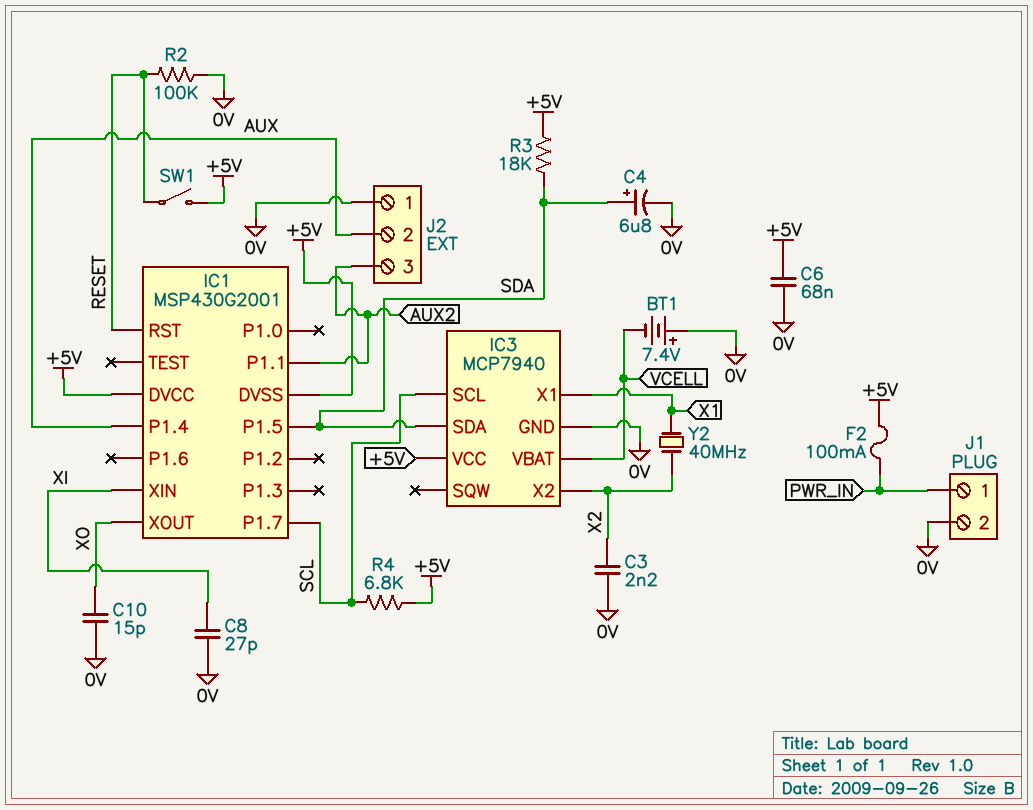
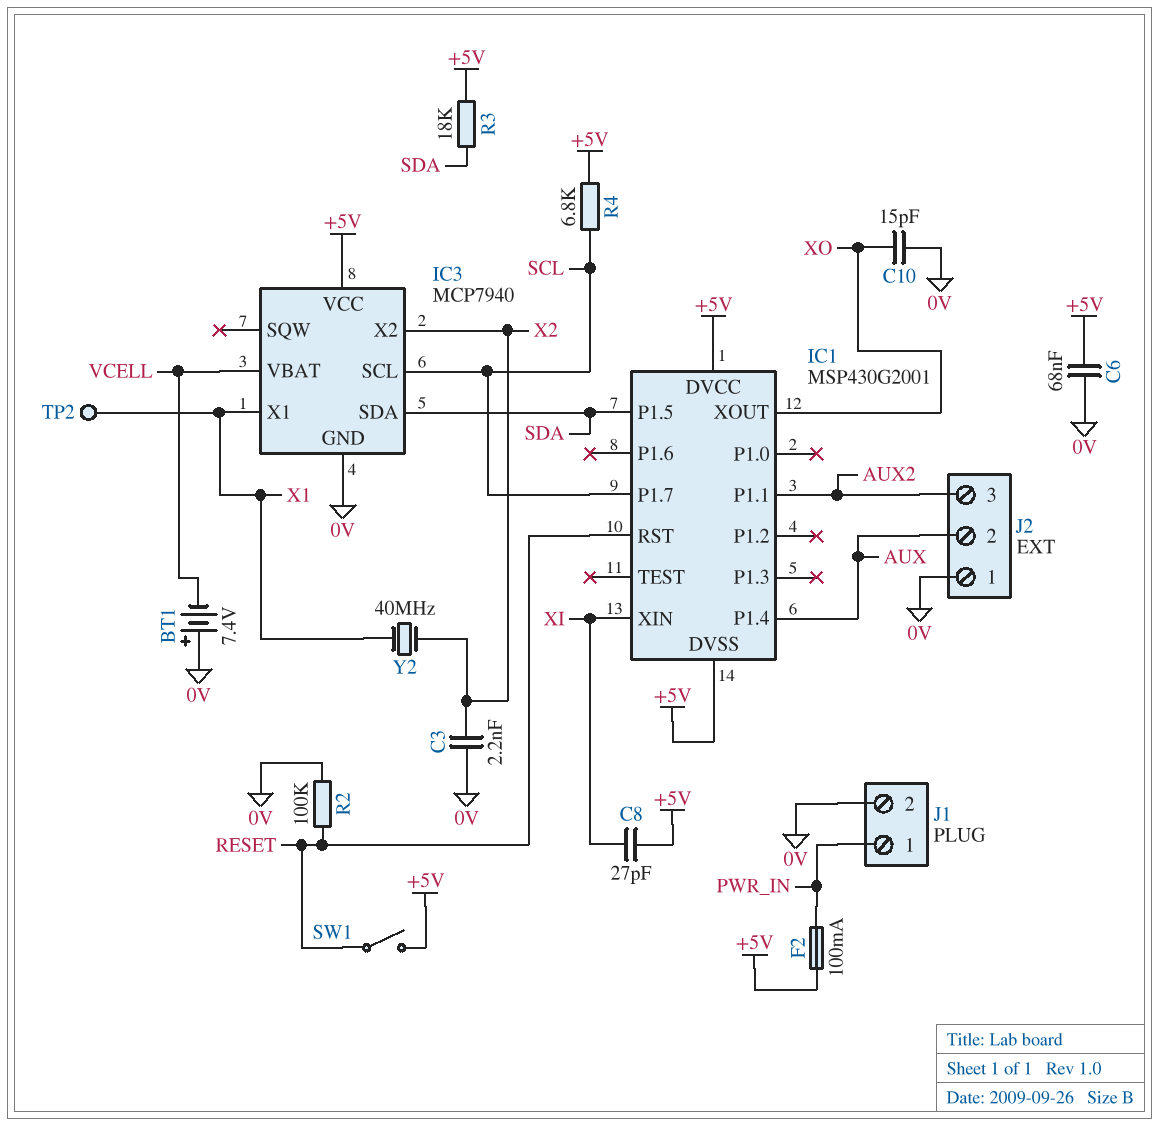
C4: 6.8uF (plus SDA, minus 0V) -> none
C8: 27pF (0V, XI) -> 27pF (+5V, XI)
TP2: none -> test point (X1)

